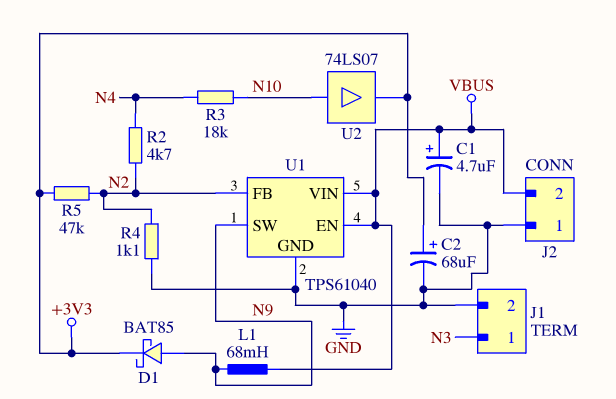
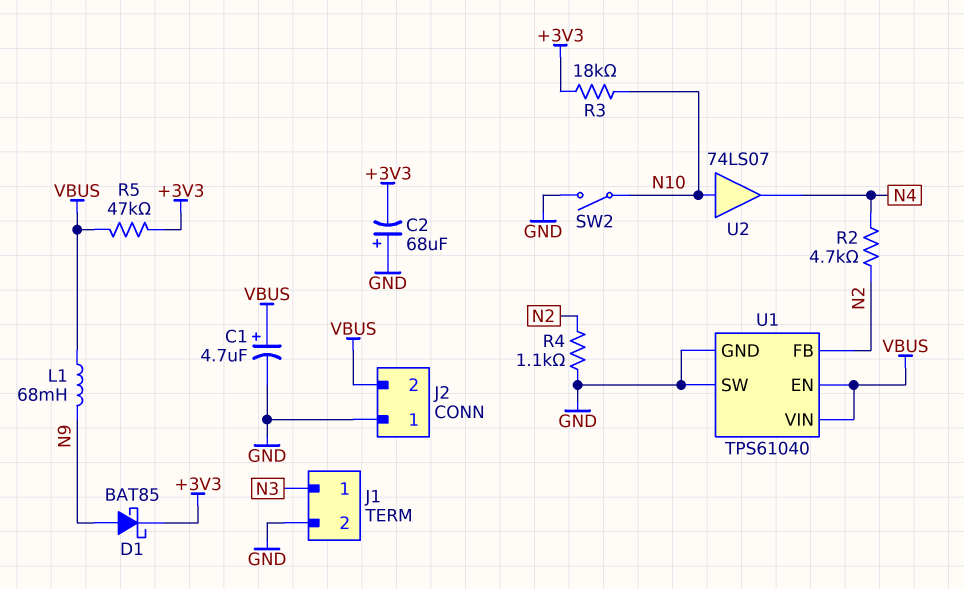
C2: 68uF (plus +3V3, minus GND) -> 68uF (plus GND, minus +3V3)
R3: 18k (N4, N10) -> 18k (+3V3, N10)
R5: 47k (+3V3, N2) -> 47k (+3V3, VBUS)
SW2: none -> switch (GND, N10)
U1 pin SW: N9 -> GND
U2: buffer 74LS07 (in N10, out +3V3) -> buffer 74LS07 (in N10, out N4)

